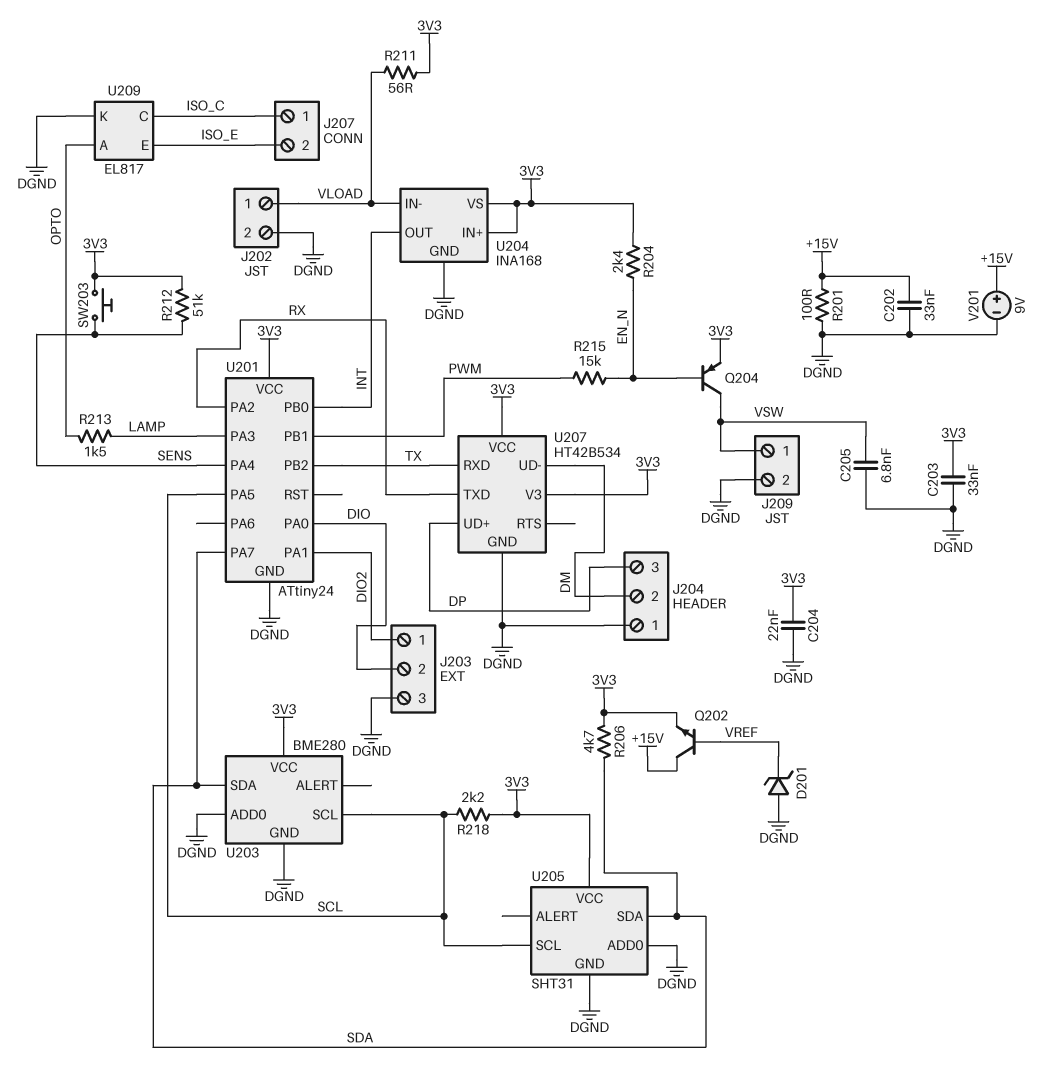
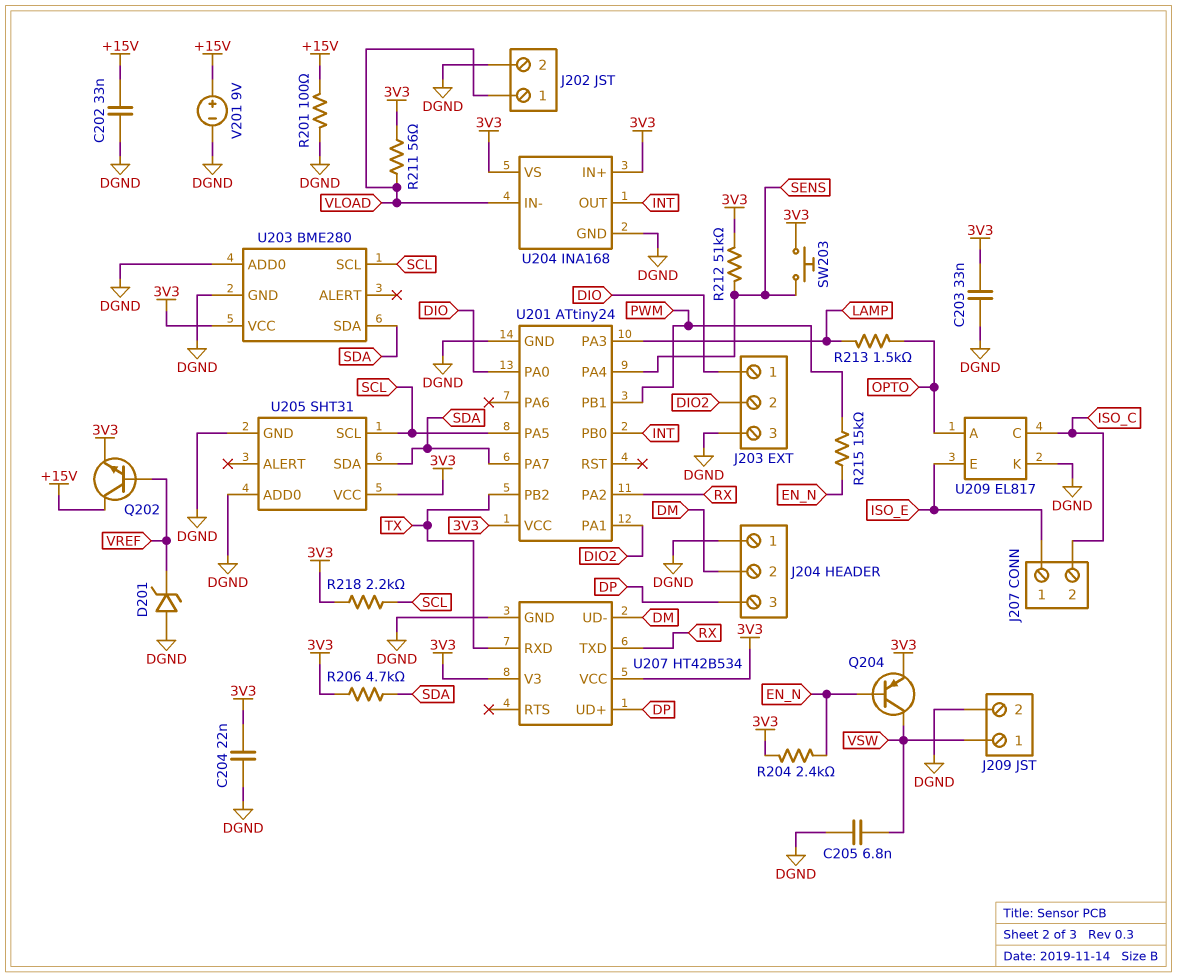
J203 pin 1: DIO2 -> DIO
J203 pin 2: DIO -> DIO2
J207 pin 1: ISO_C -> ISO_E
J207 pin 2: ISO_E -> ISO_C

